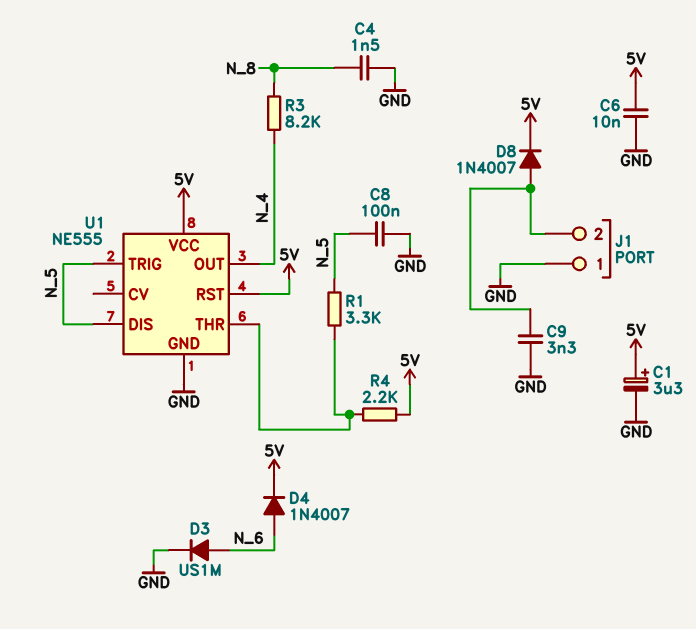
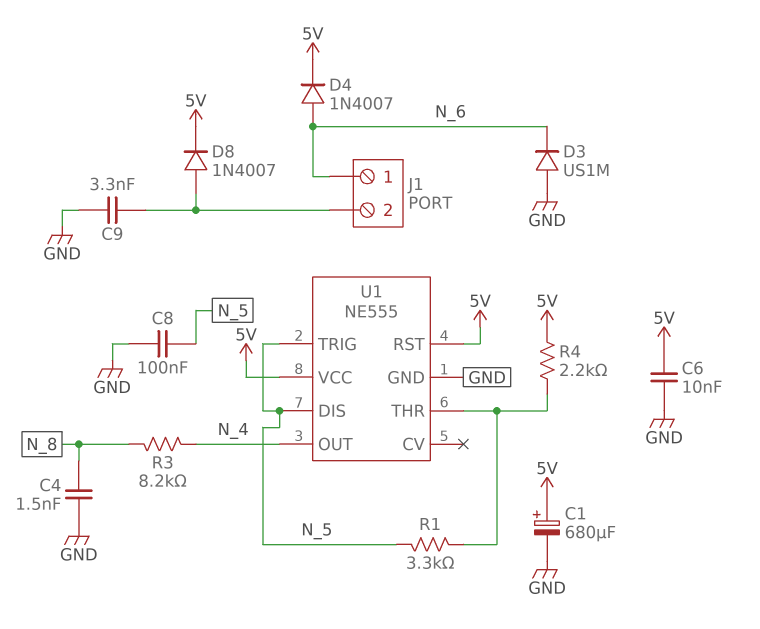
C1: 3.3uF (plus 5V, minus GND) -> 680uF (plus 5V, minus GND)
D3: diode US1M (A N_6, K GND) -> diode US1M (A GND, K N_6)
J1 pin 1: GND -> N_6

